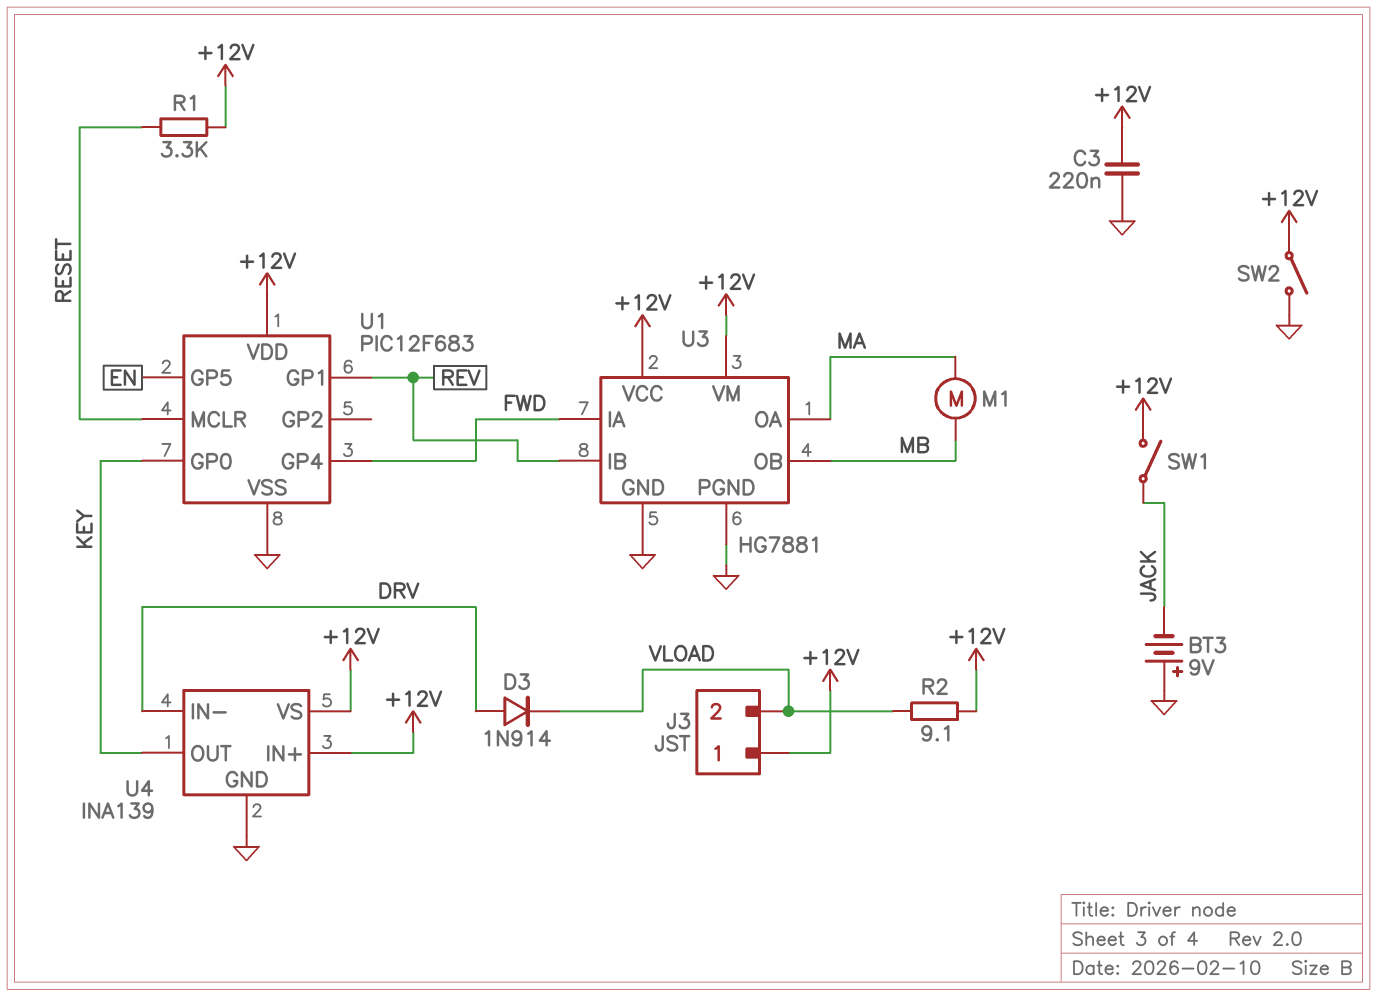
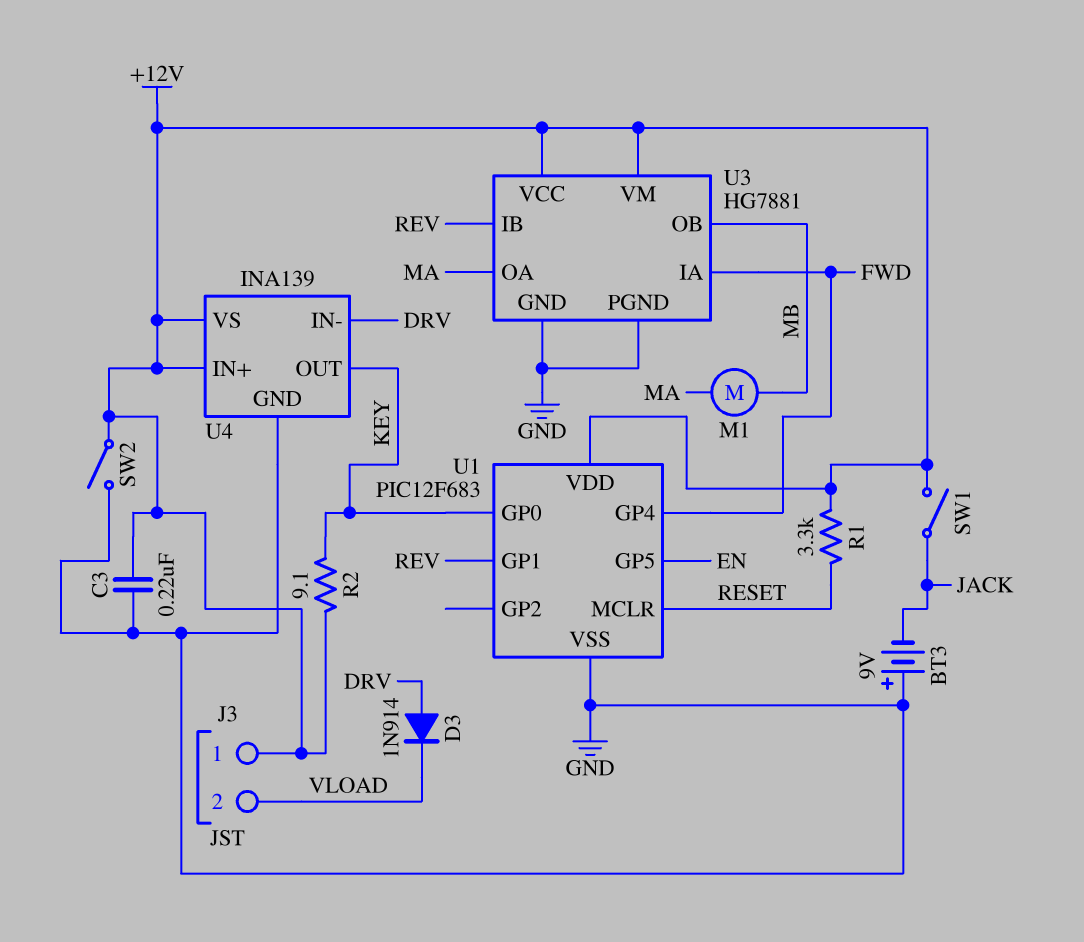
R2: 9.1 (+12V, VLOAD) -> 9.1 (+12V, KEY)

